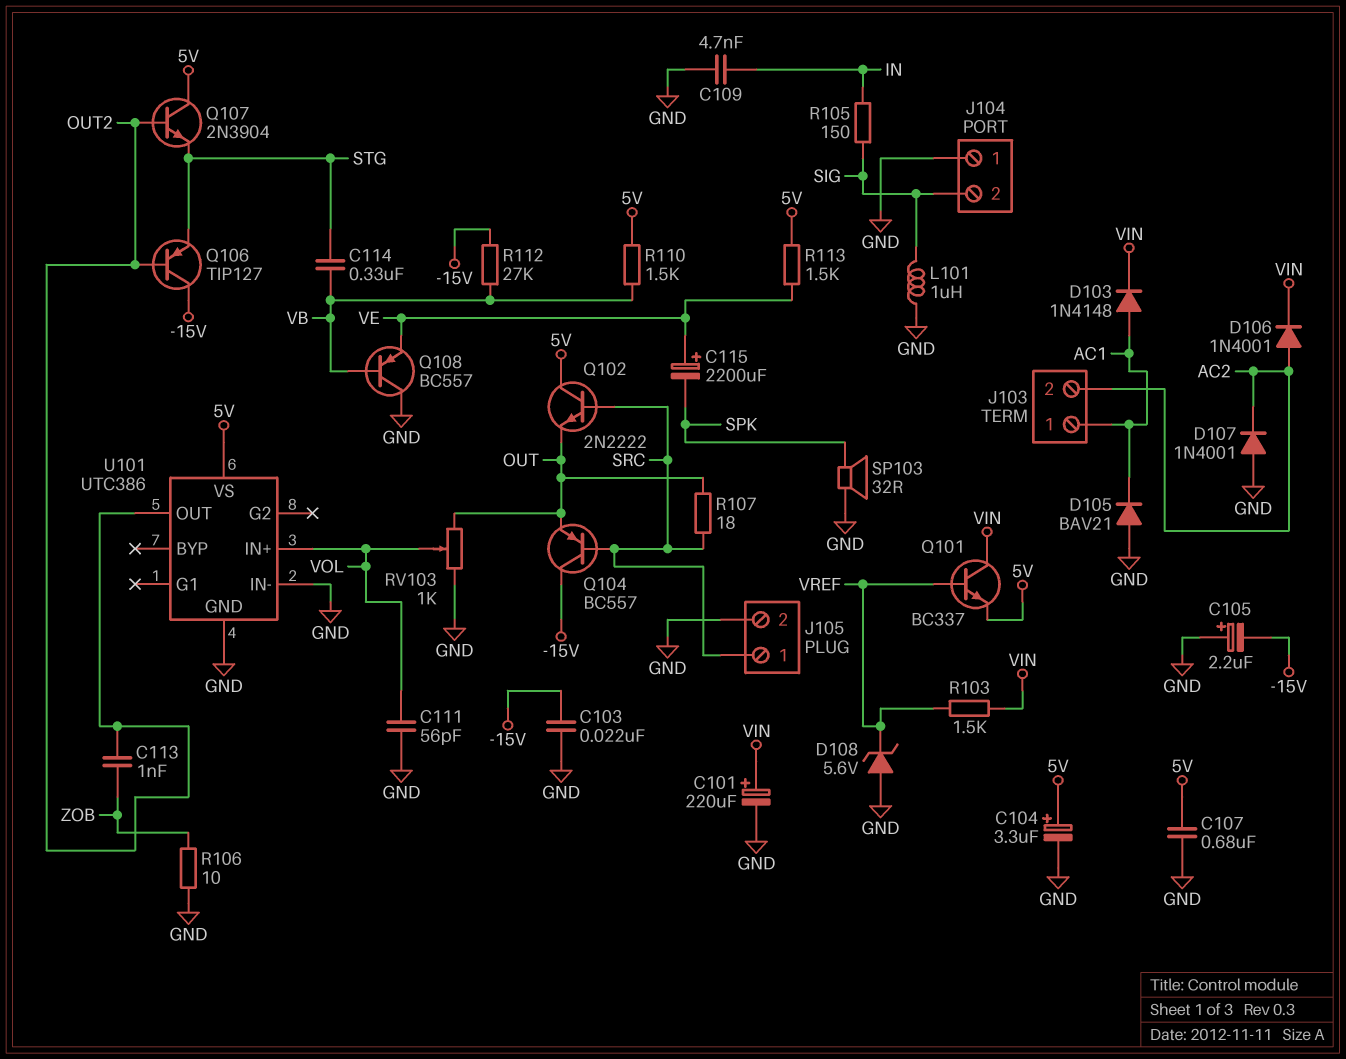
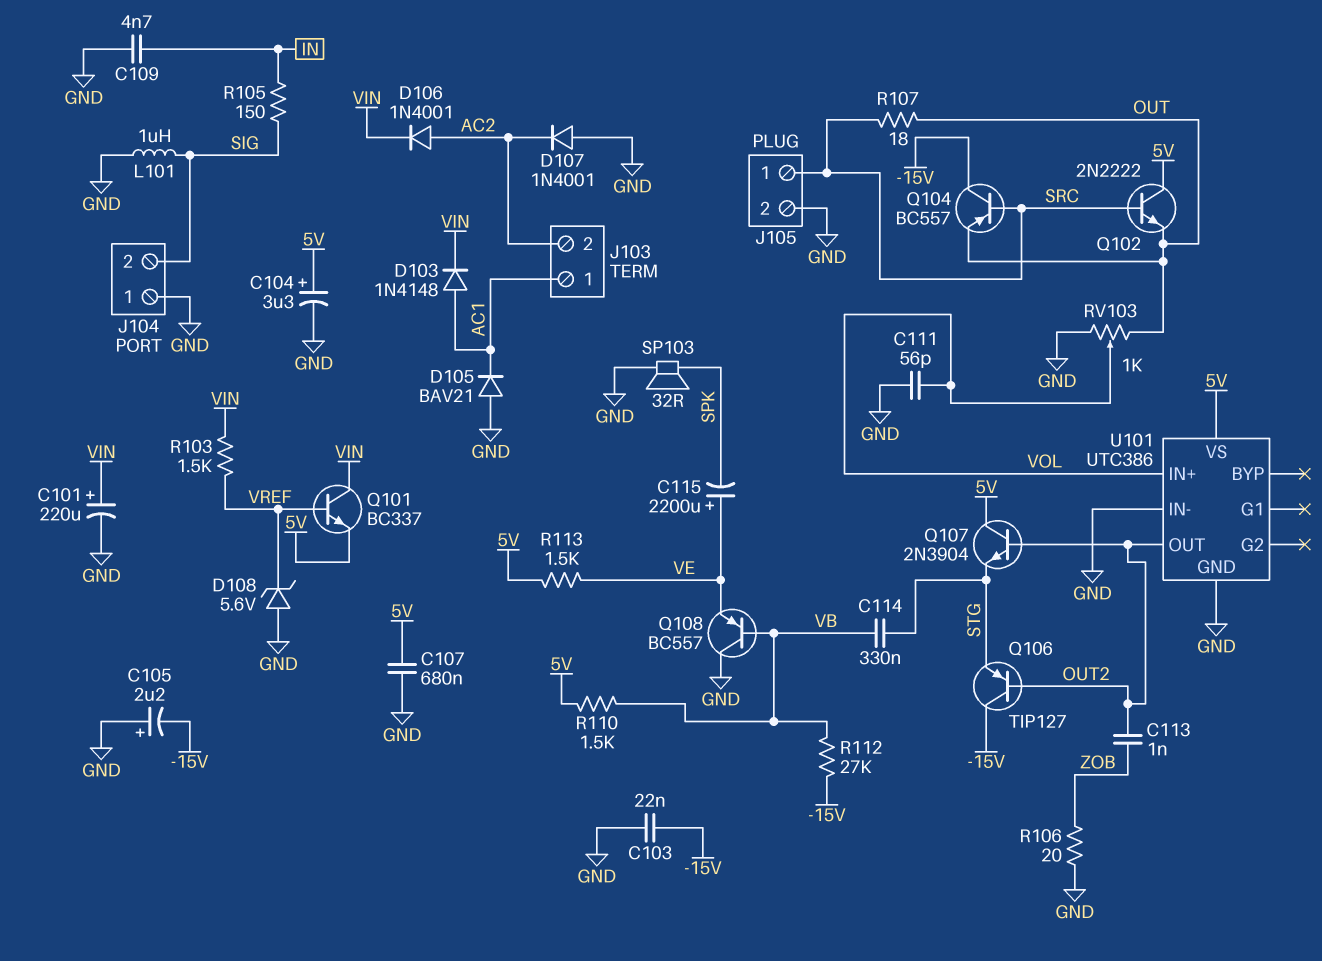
R106: 10 (GND, ZOB) -> 20 (GND, ZOB)

